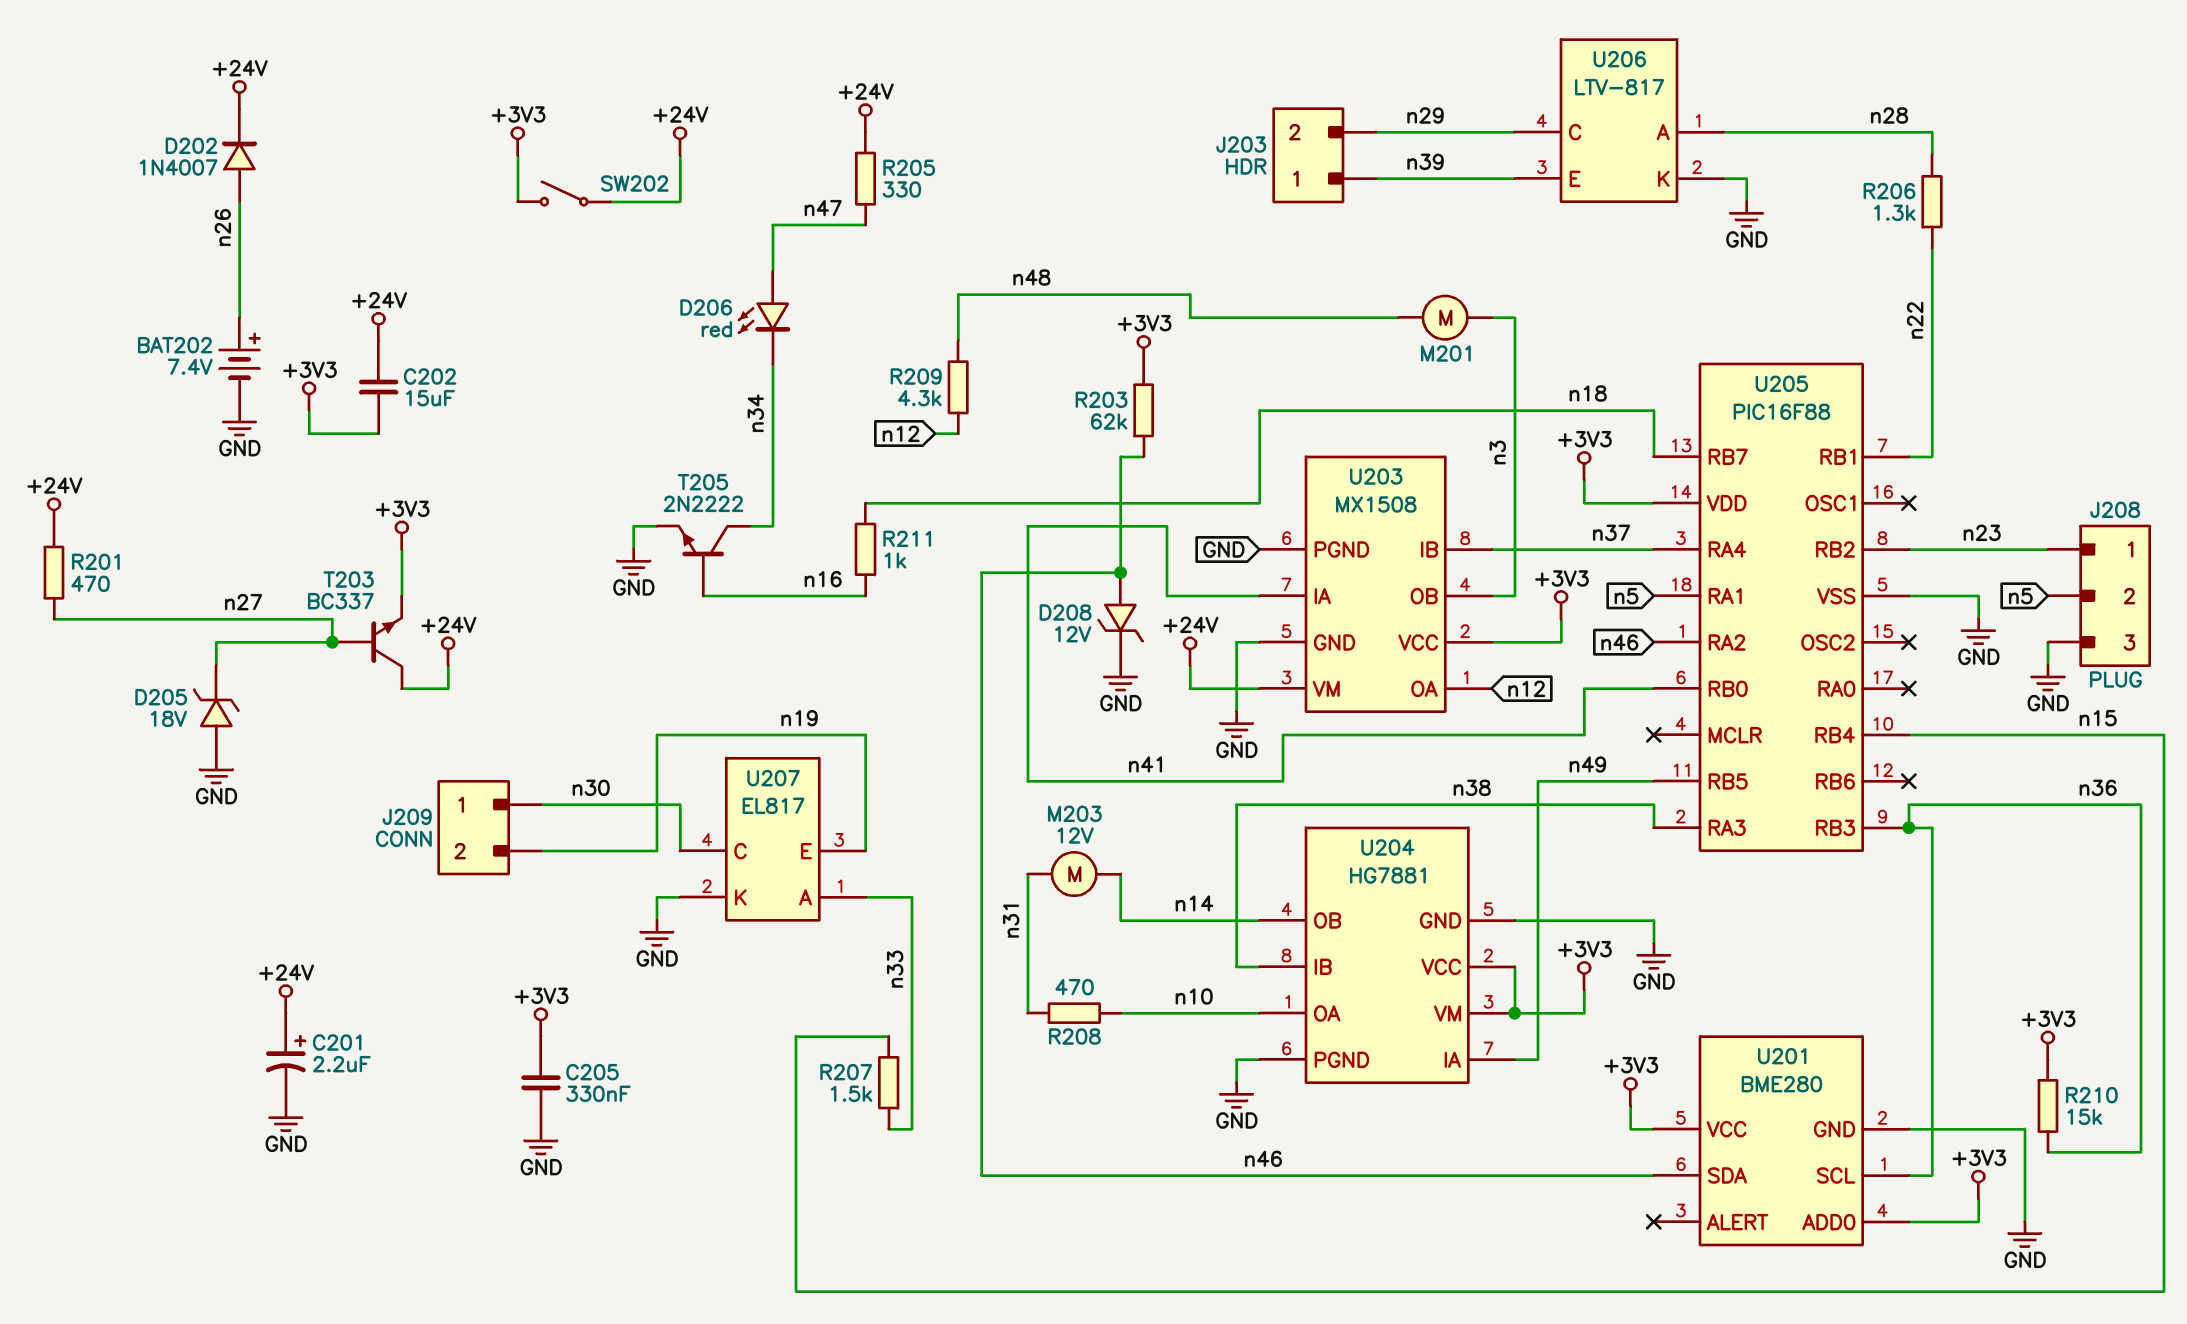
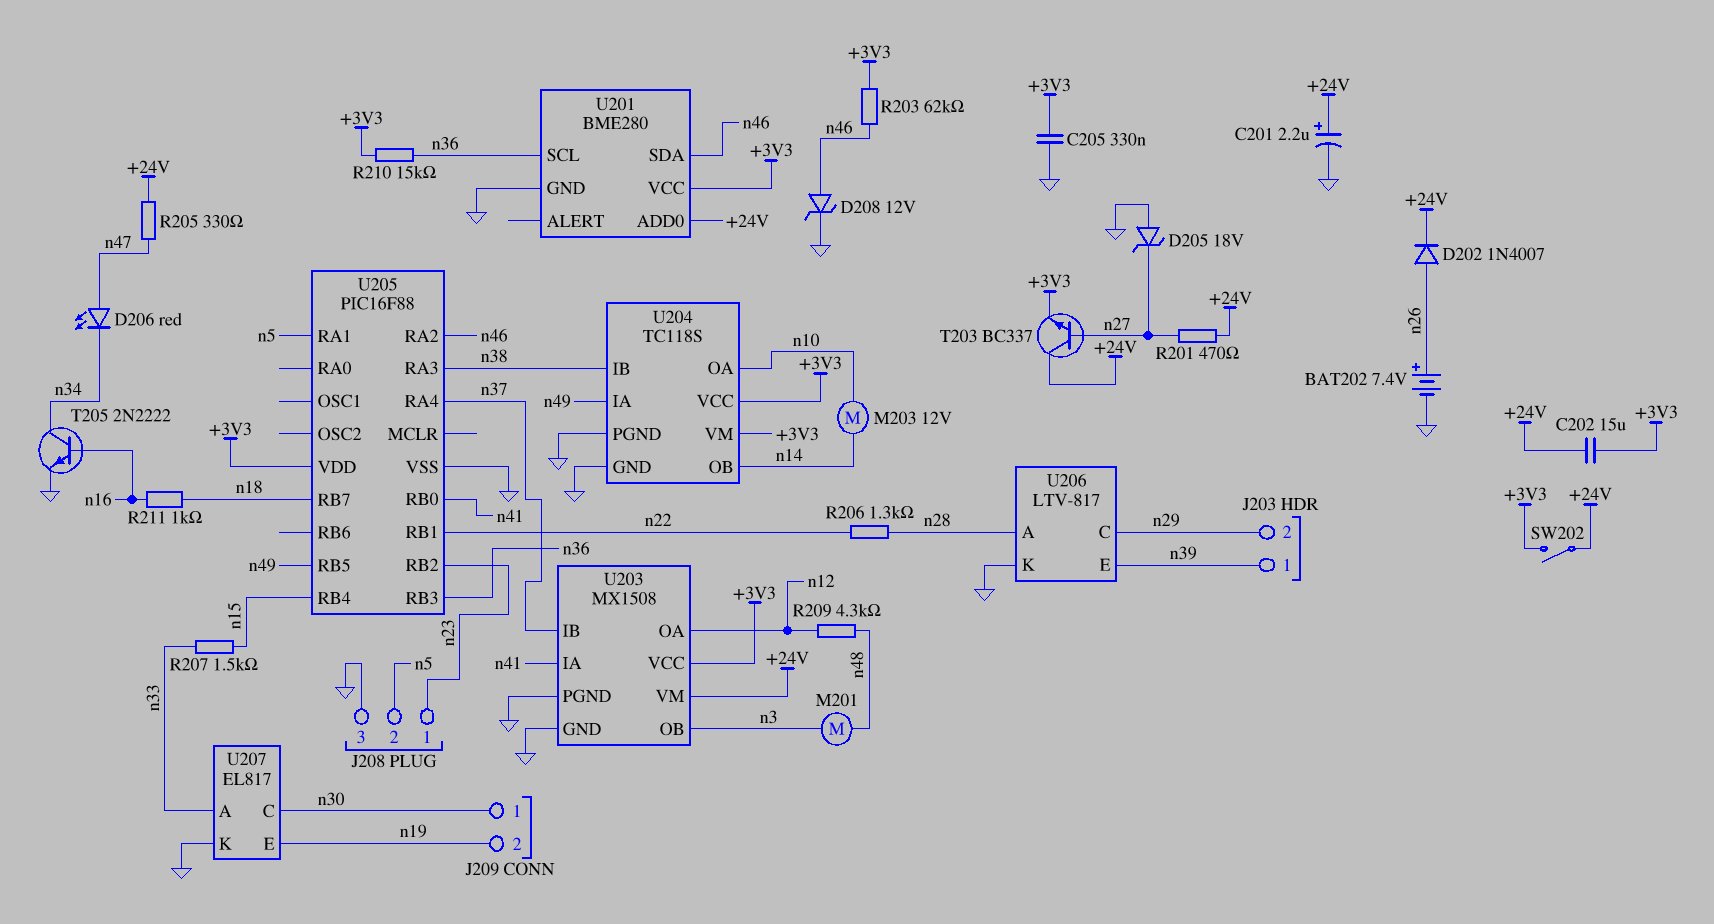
M203: motor 12V (n14, n31) -> motor 12V (n10, n14)
R208: 470 (n10, n31) -> none
U201 pin ADD0: +3V3 -> +24V
U204: HG7881 -> TC118S

